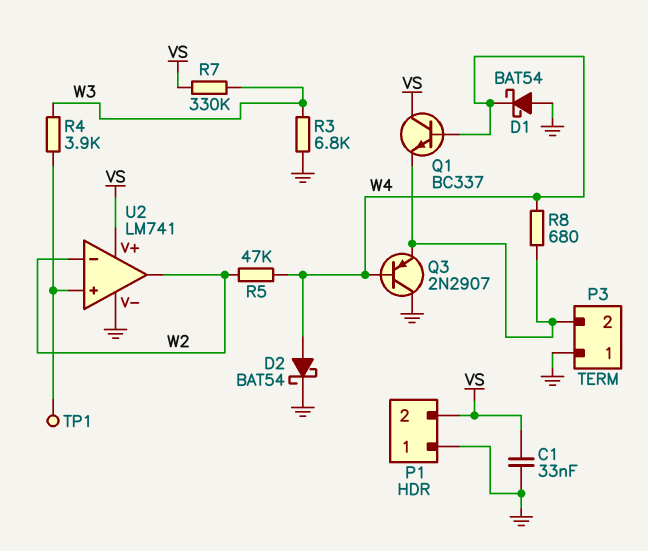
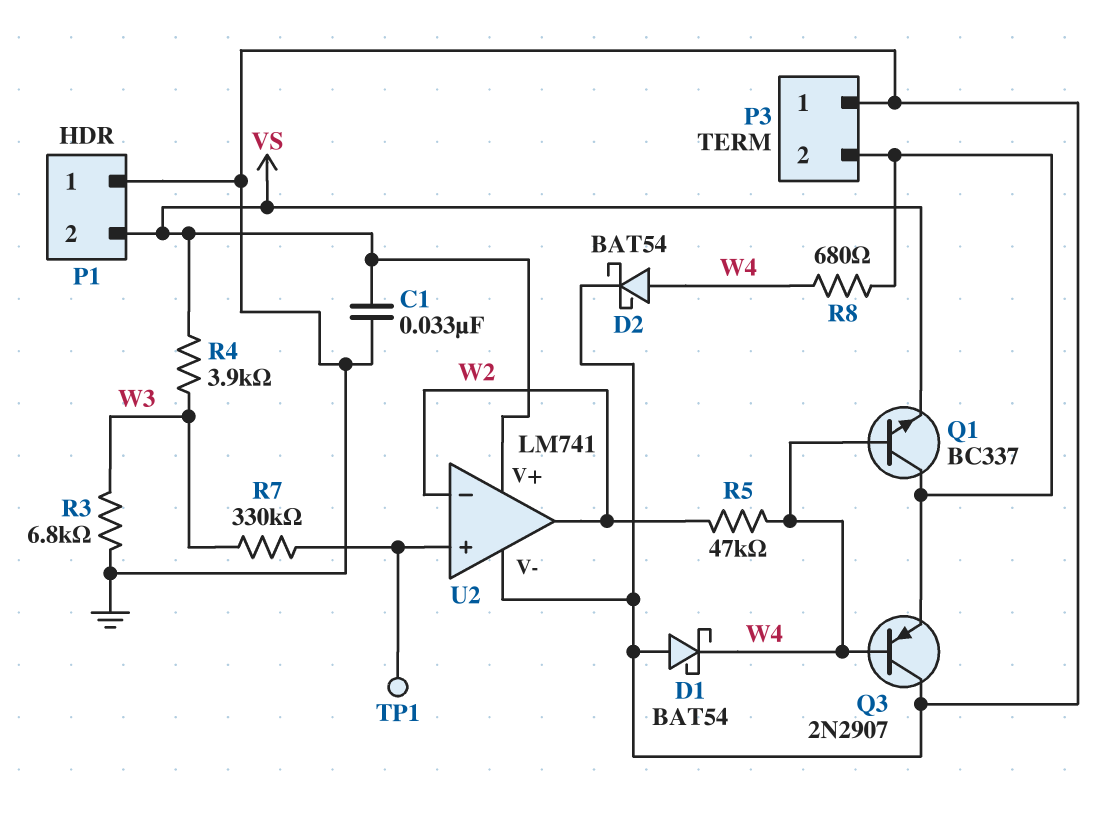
Q1: NPN BC337 (B W4, C VS, E P3/2) -> NPN BC337 (B W4, C P3/2, E VS)
R4: 3.9k (U2/in+, W3) -> 3.9k (VS, W3)
R7: 330k (VS, W3) -> 330k (U2/in+, W3)

